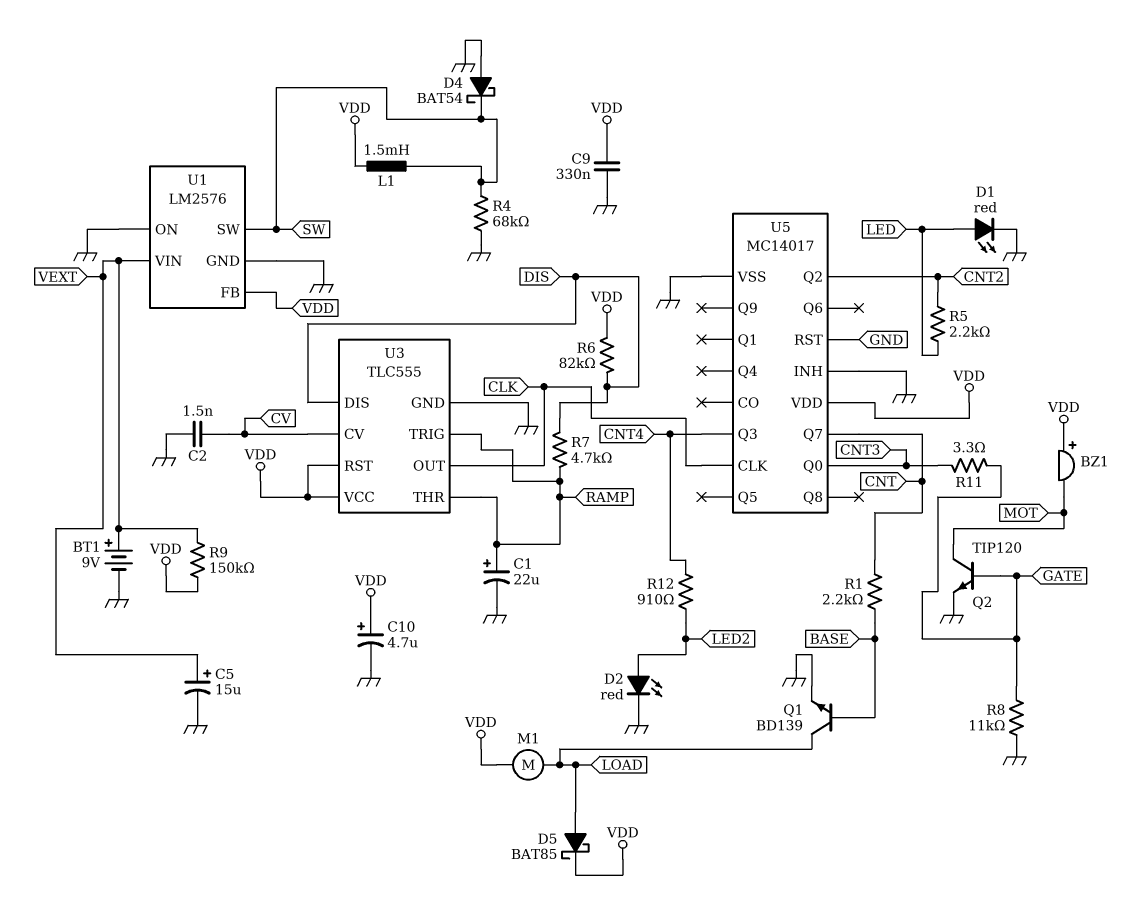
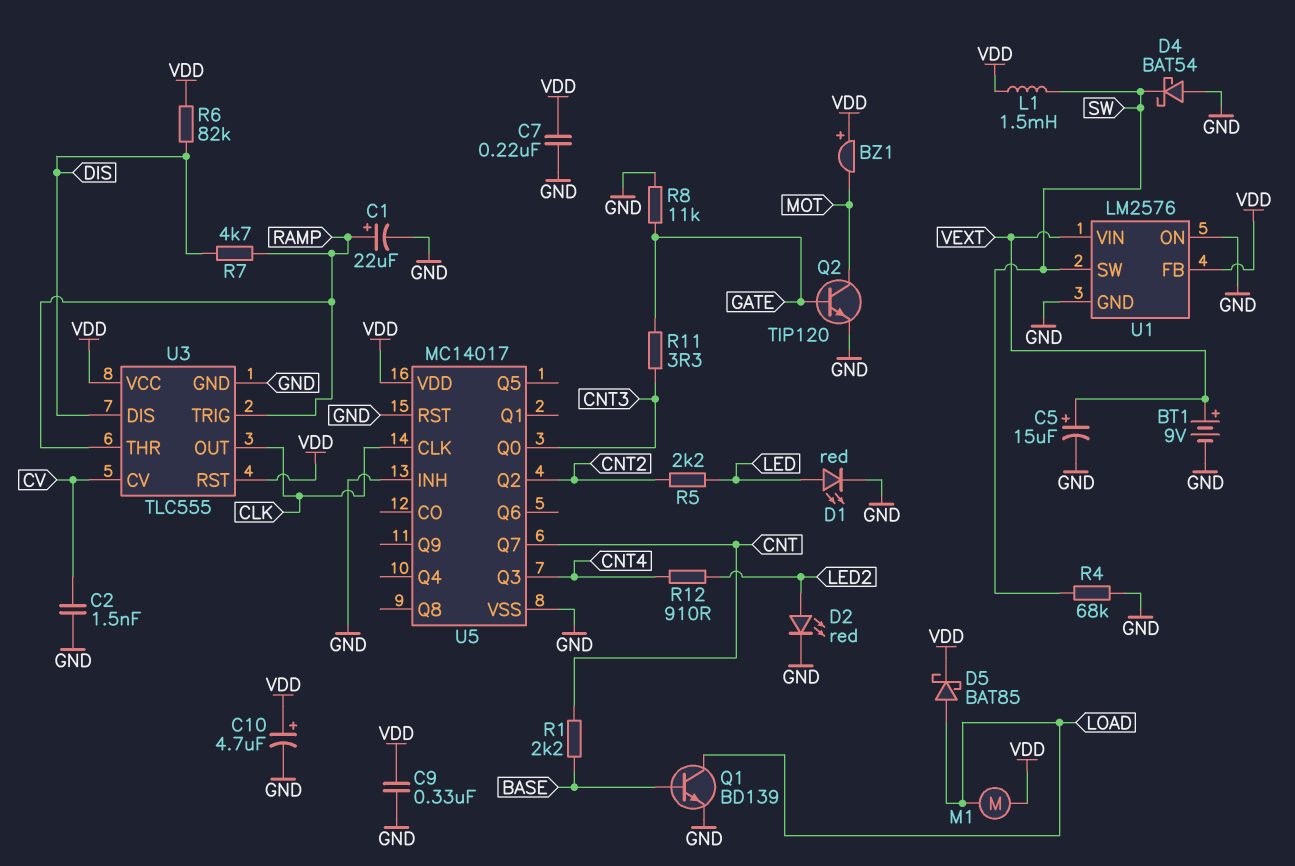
C7: none -> 220nF (GND, VDD)
R9: 150k (VDD, VEXT) -> none

